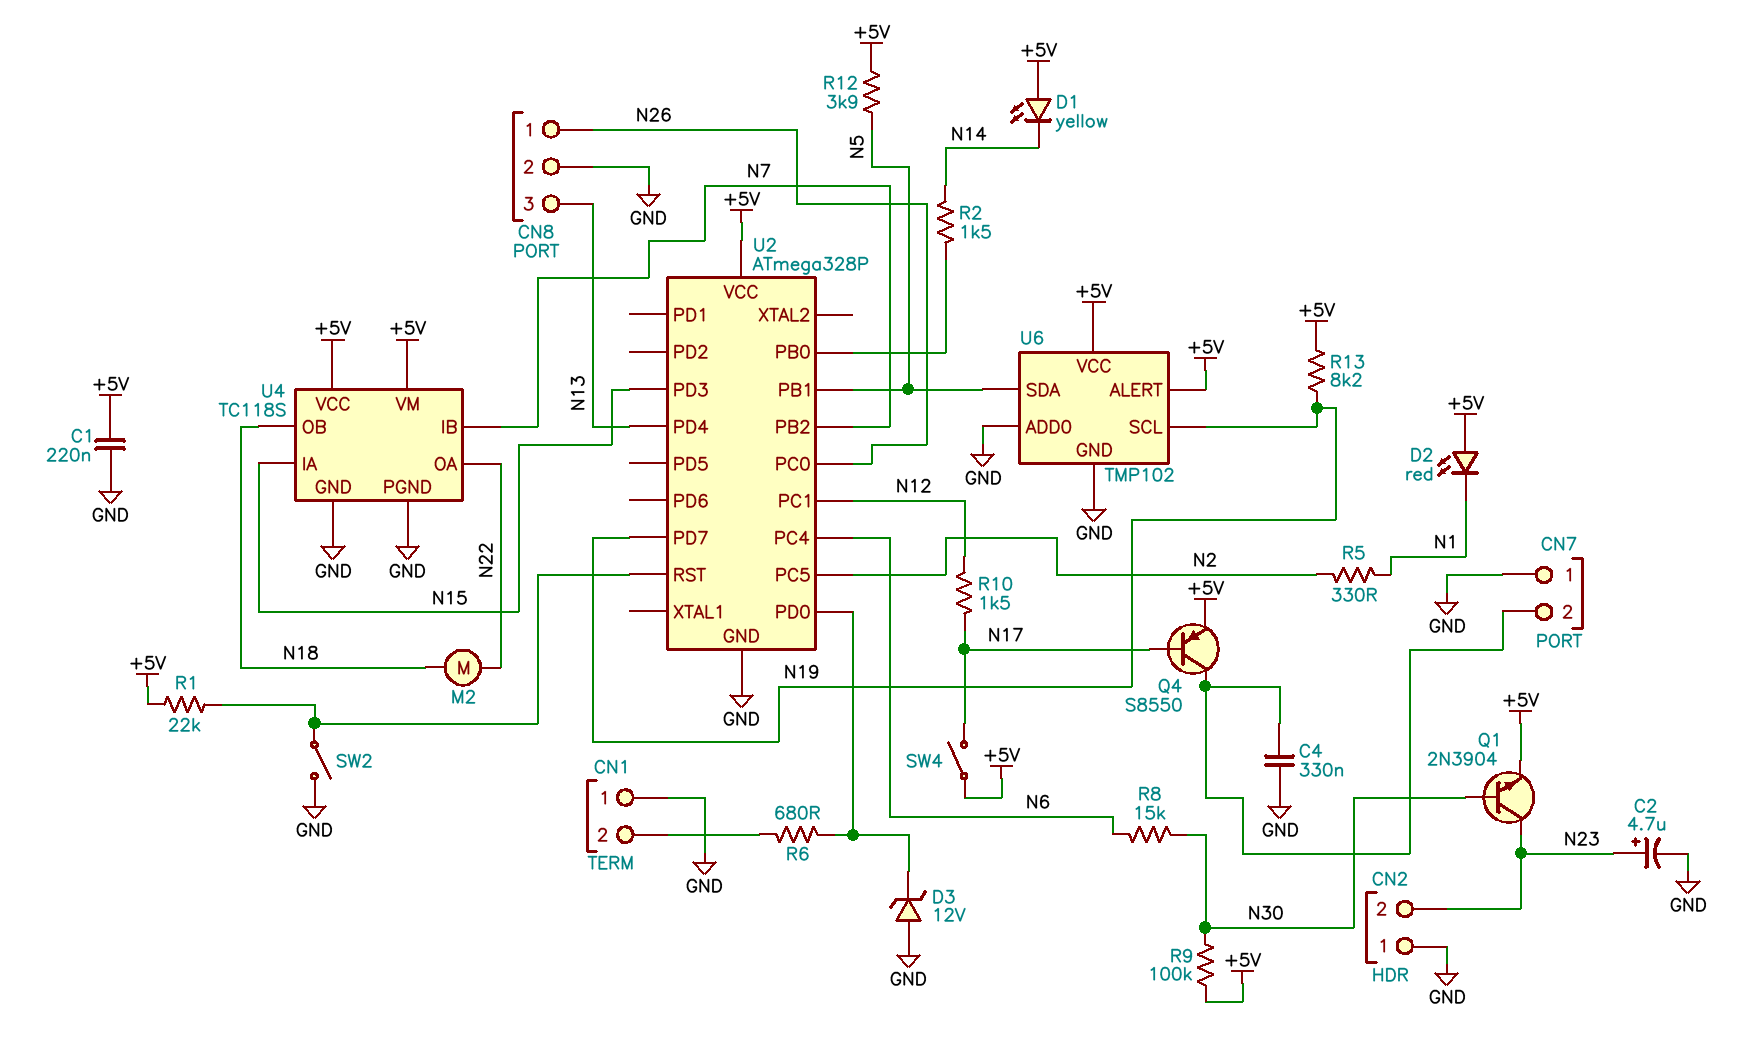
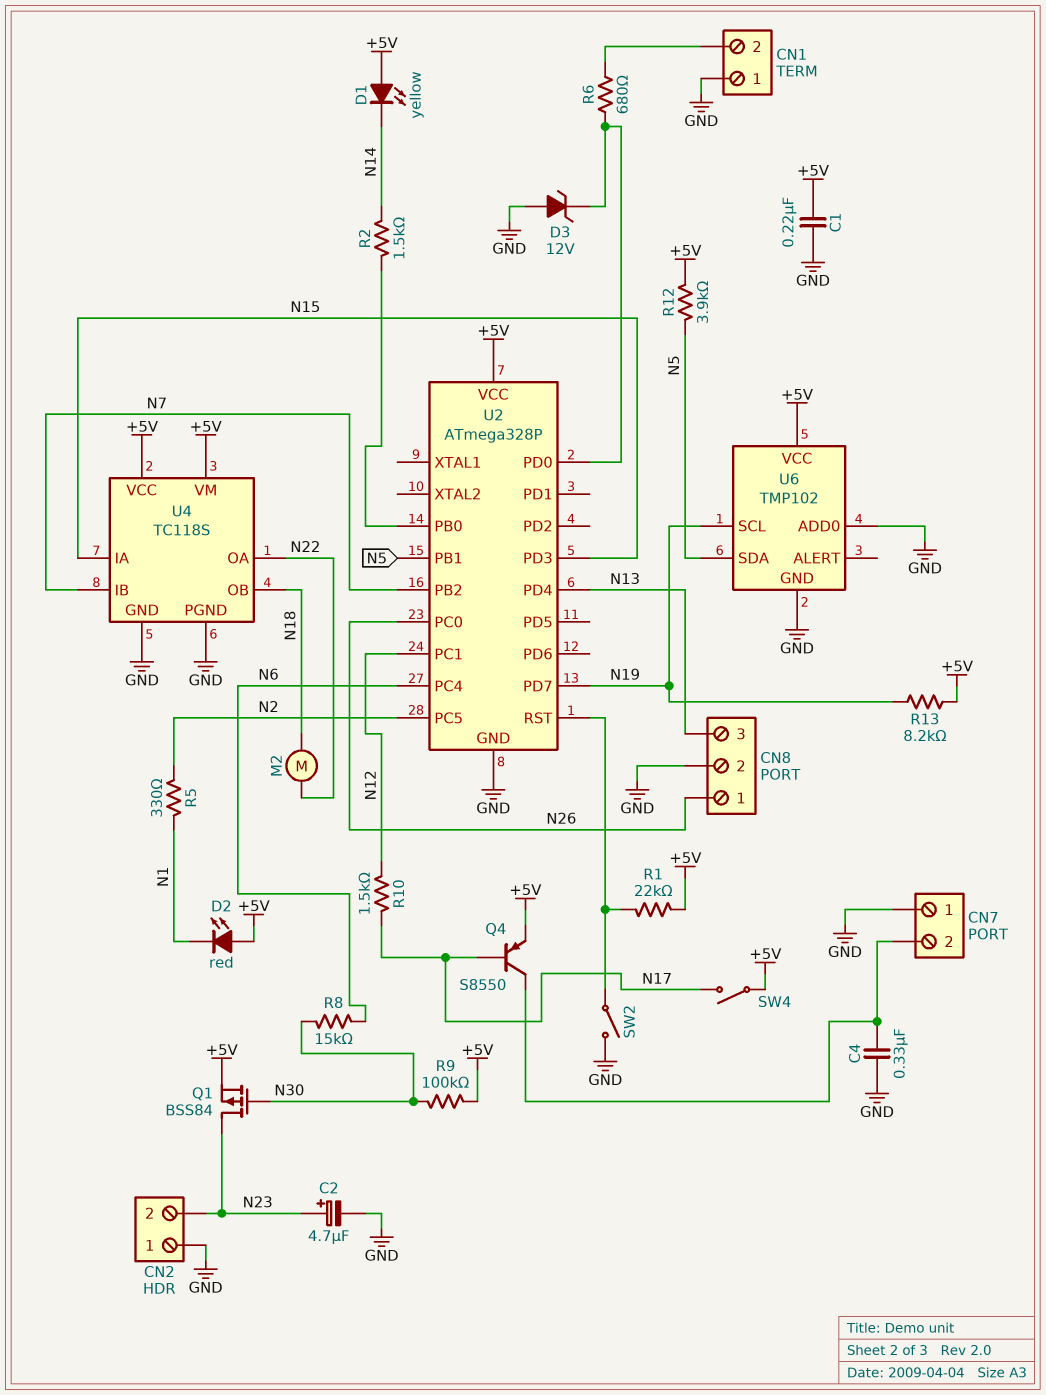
Q1: NPN 2N3904 (B N30, C N23, E +5V) -> PMOS BSS84 (G N30, D N23, S +5V)
U6 pin ALERT: +5V -> none

